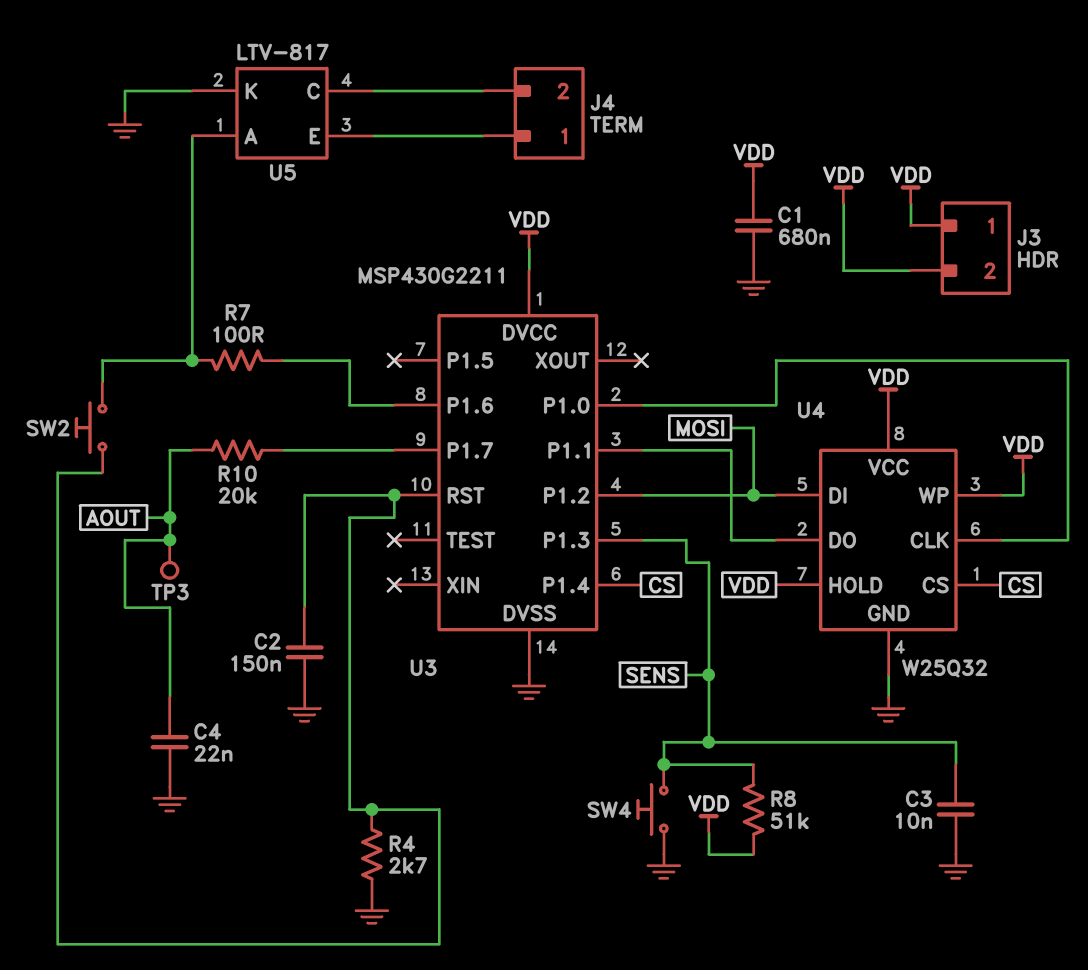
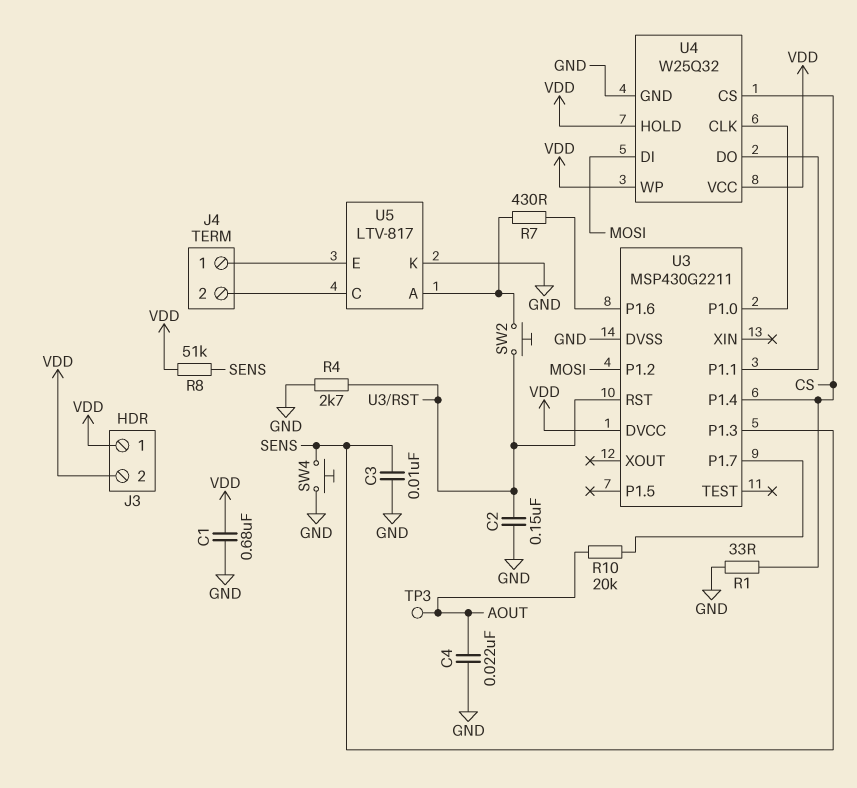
R1: none -> 33 (CS, GND)
R7: 100 (U3/P1.6, U5/A) -> 430 (U3/P1.6, U5/A)

